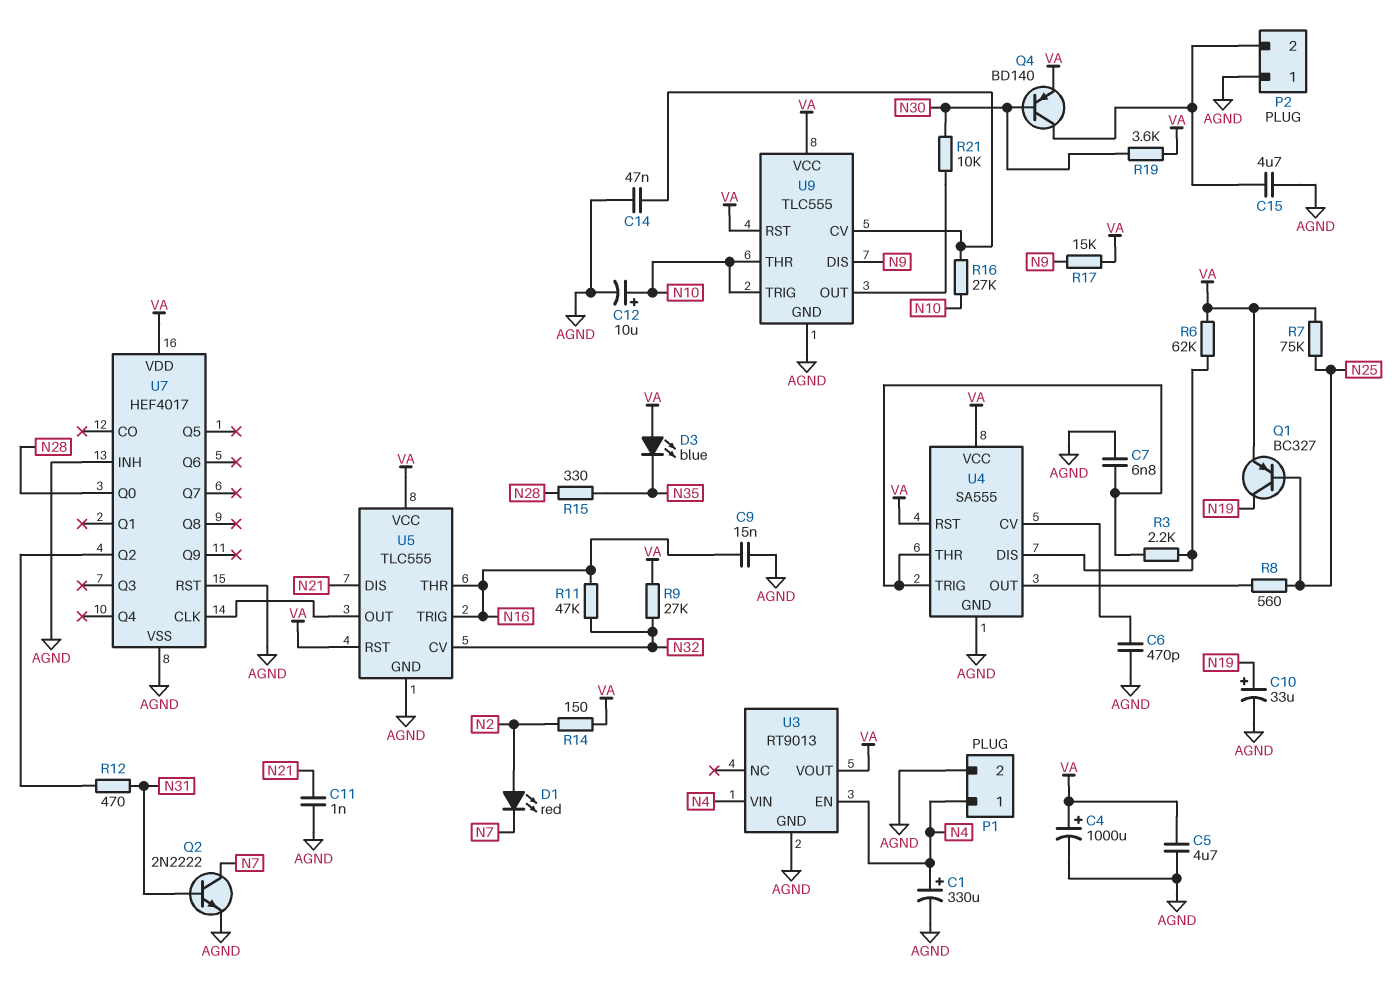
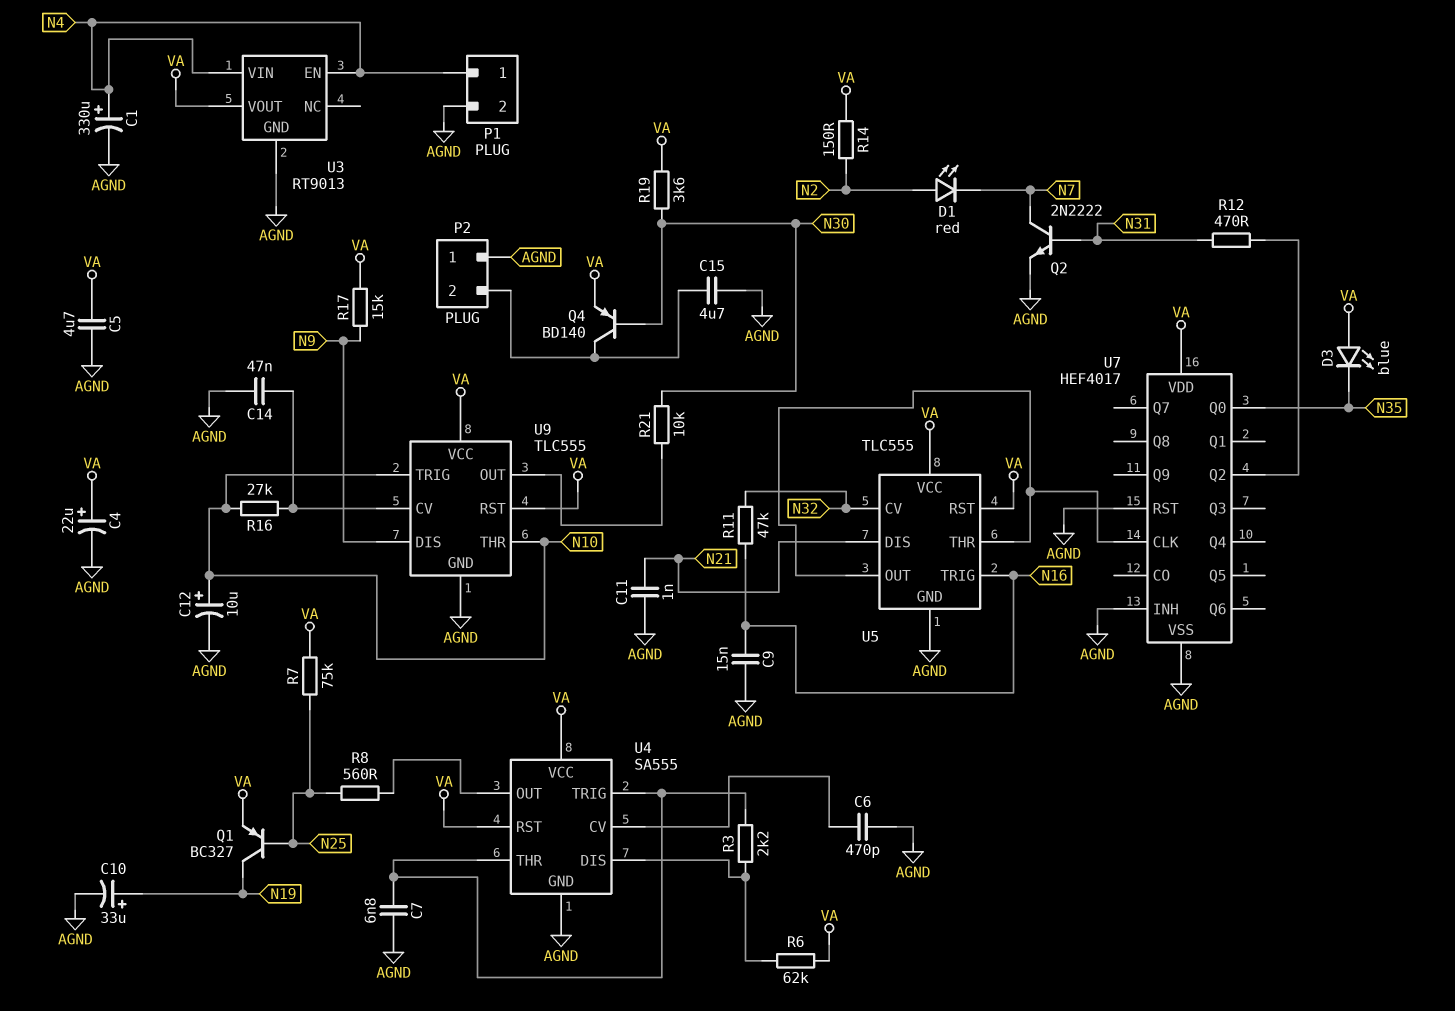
C4: 1000uF (plus VA, minus AGND) -> 22uF (plus VA, minus AGND)
R9: 27k (N32, VA) -> none
R15: 330 (N28, N35) -> none
U5 pin THR: N16 -> U5/OUT
U7 pin Q0: N28 -> N35

